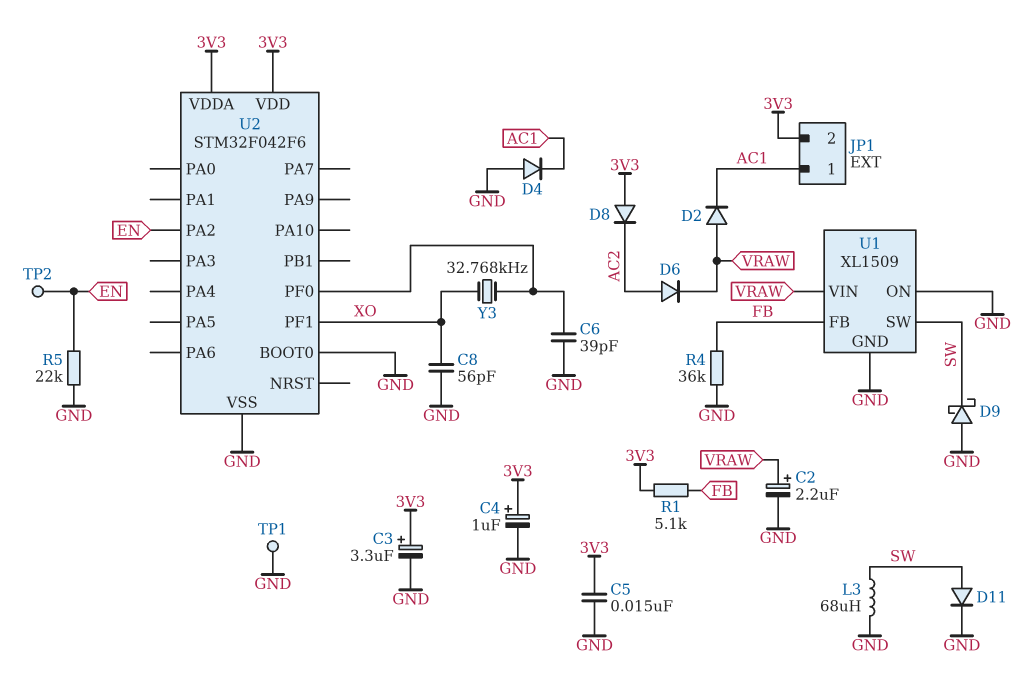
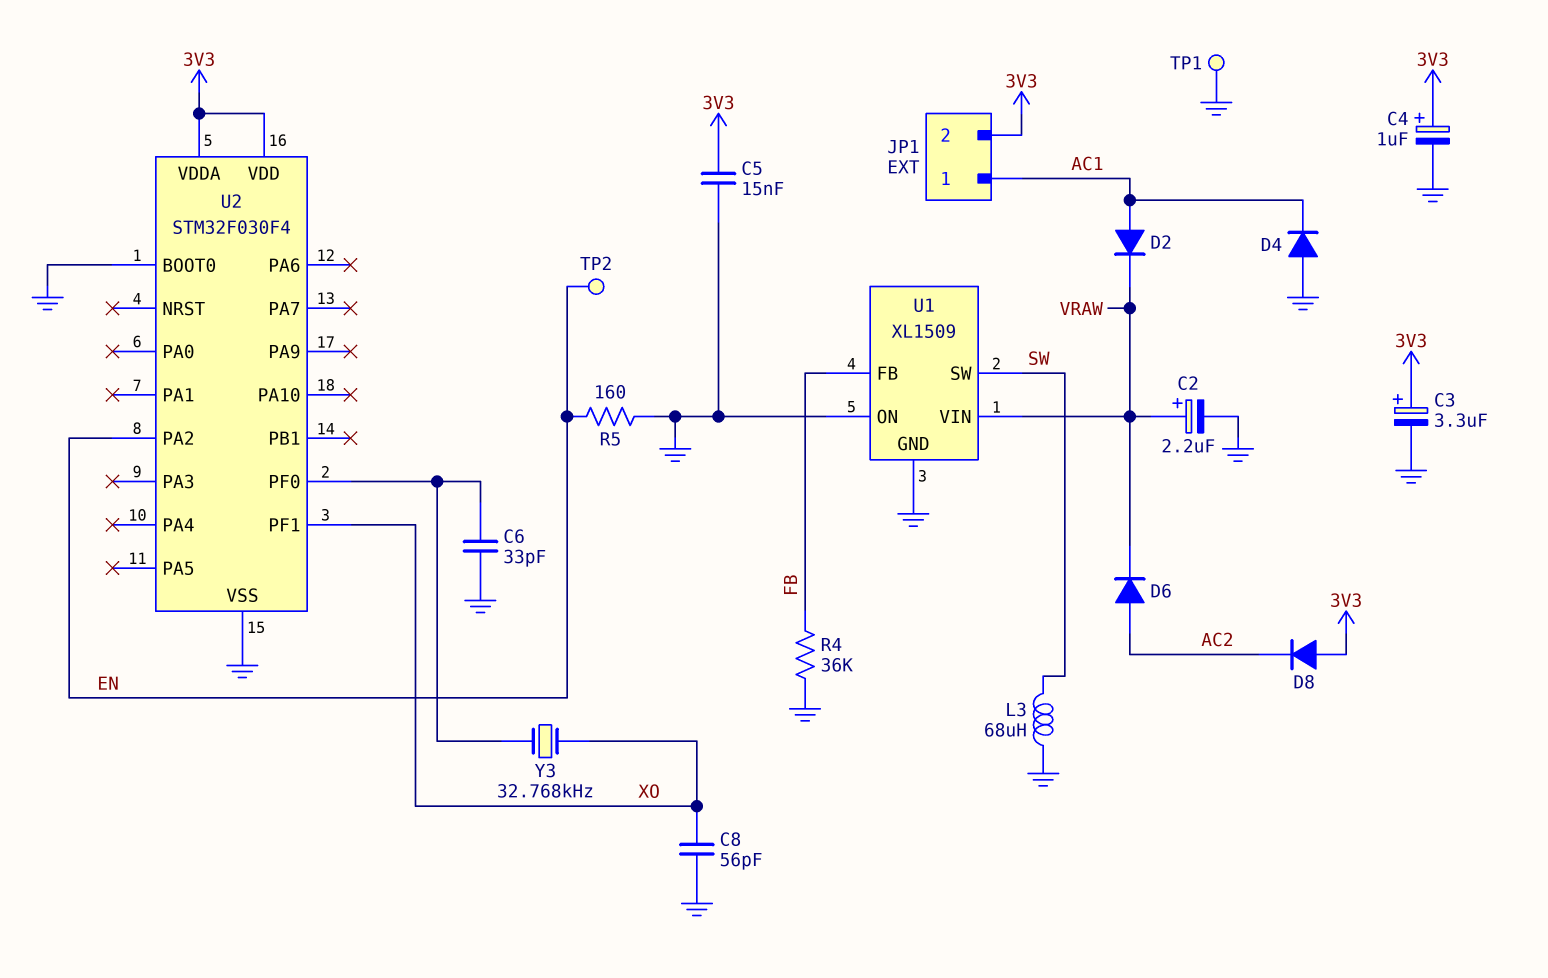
C6: 39pF (GND, U2/PF0) -> 33pF (GND, U2/PF0)
D2: diode (A VRAW, K AC1) -> diode (A AC1, K VRAW)
D9: schottky (A GND, K SW) -> none
D11: diode (A SW, K GND) -> none
R1: 5.1k (3V3, FB) -> none
R5: 22k (EN, GND) -> 160 (EN, GND)
U2: STM32F042F6 -> STM32F030F4

